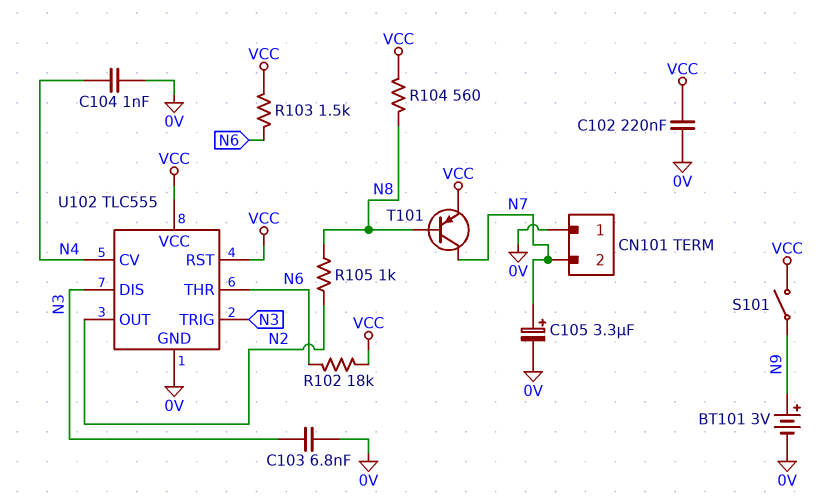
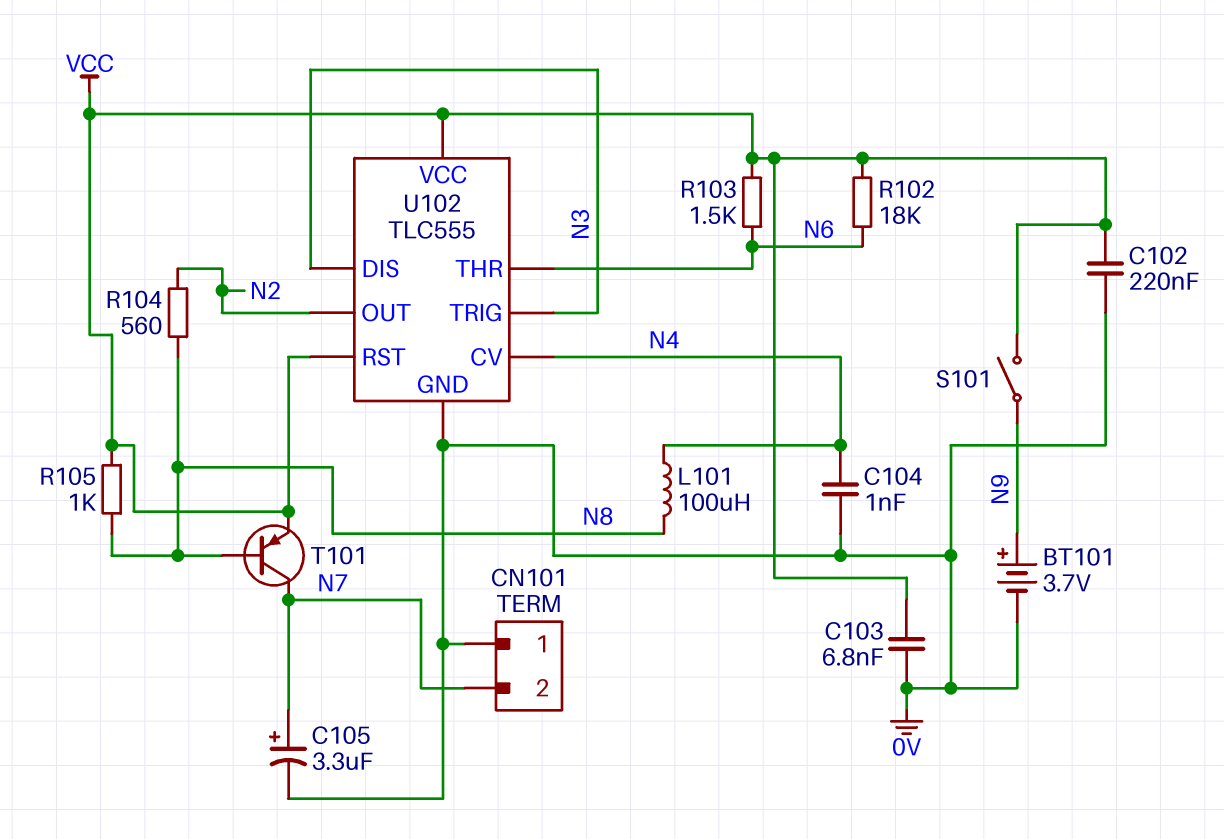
BT101: 3V (plus N9, minus 0V) -> 3.7V (plus N9, minus 0V)
C103: 6.8nF (0V, N3) -> 6.8nF (0V, VCC)
L101: none -> 100uH (N4, N8)
R104: 560 (N8, VCC) -> 560 (N2, N8)
R105: 1k (N2, N8) -> 1k (N8, VCC)

